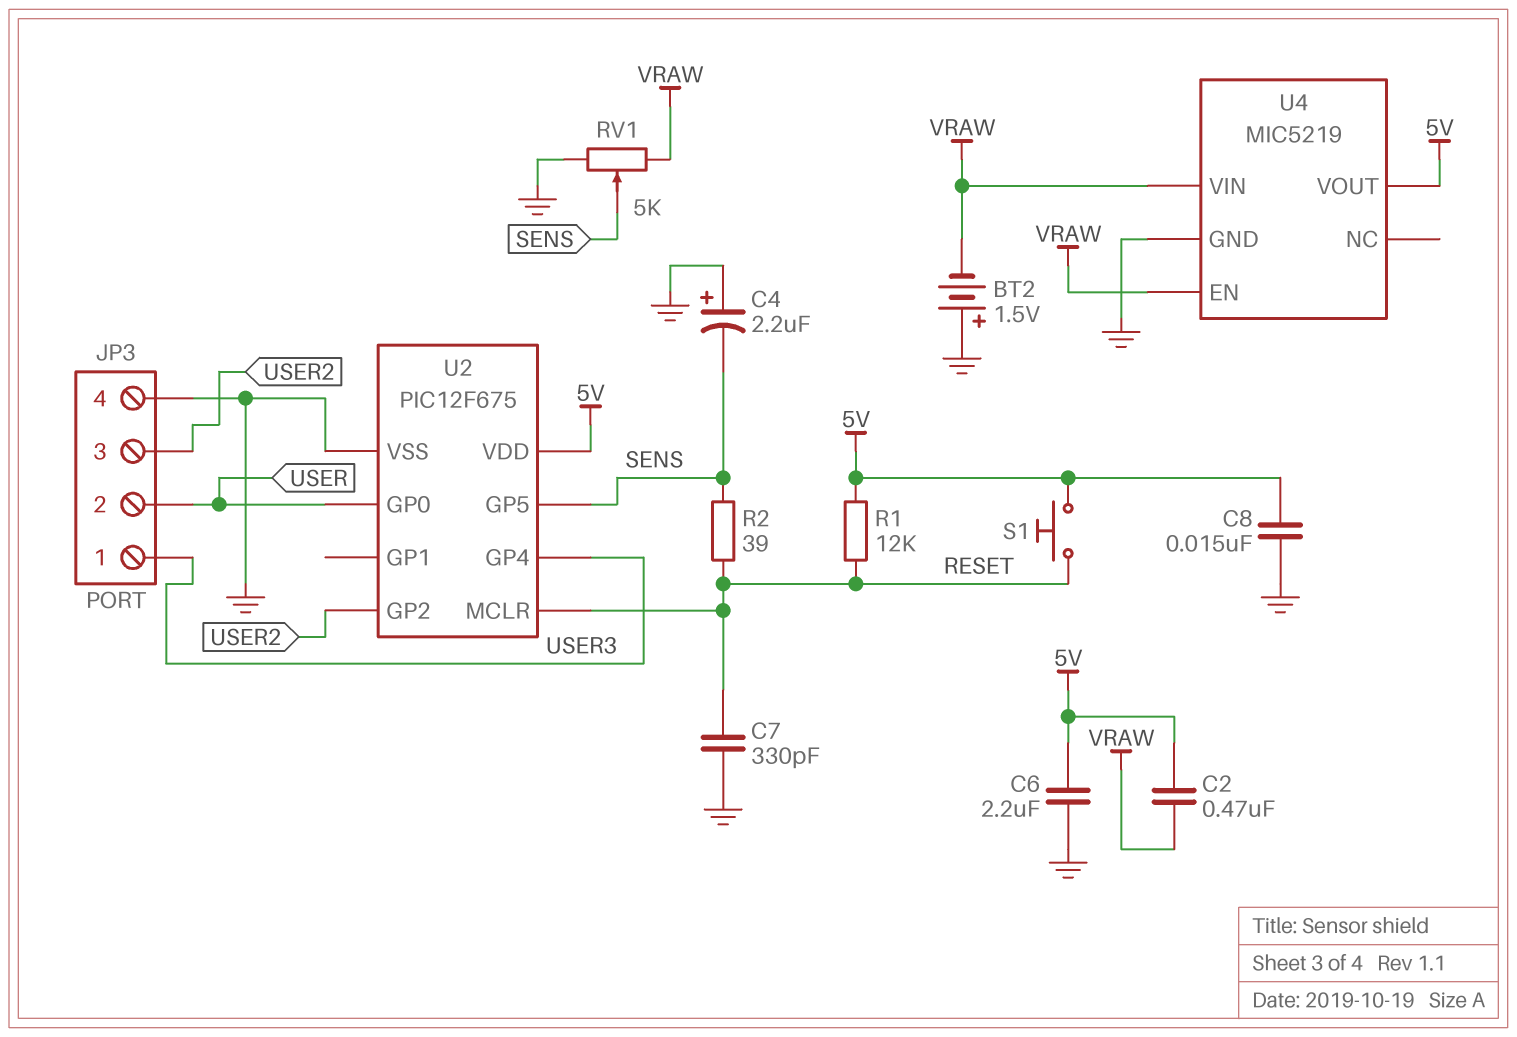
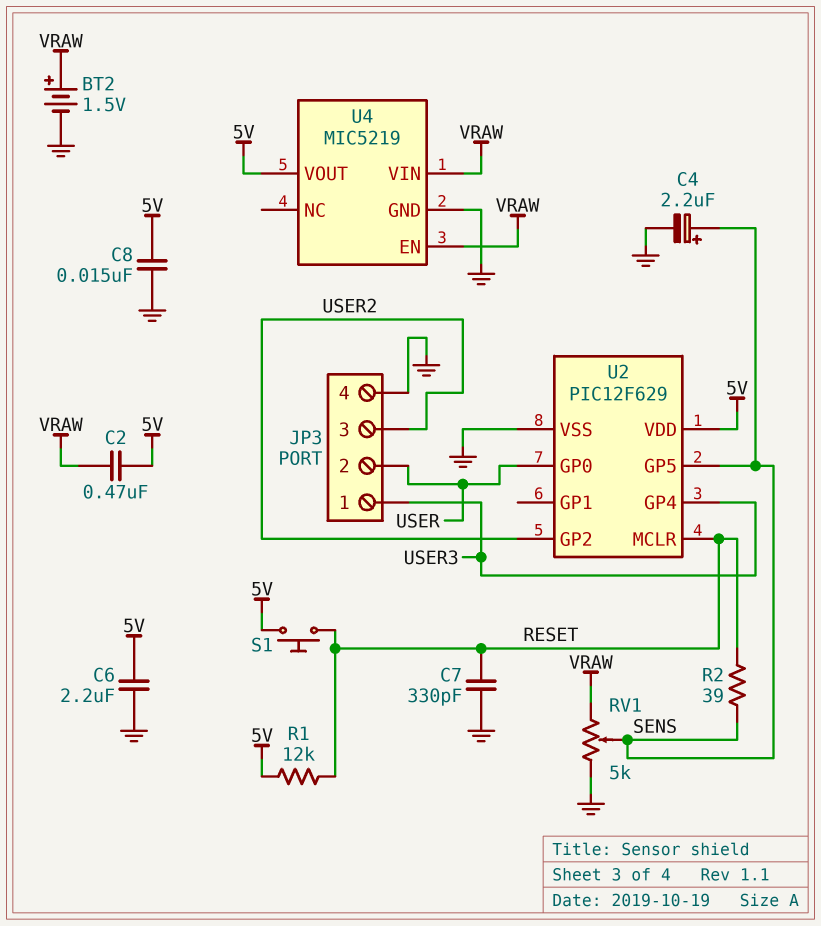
BT2: 1.5V (plus GND, minus VRAW) -> 1.5V (plus VRAW, minus GND)
C4: 2.2uF (plus GND, minus SENS) -> 2.2uF (plus SENS, minus GND)
U2: PIC12F675 -> PIC12F629

